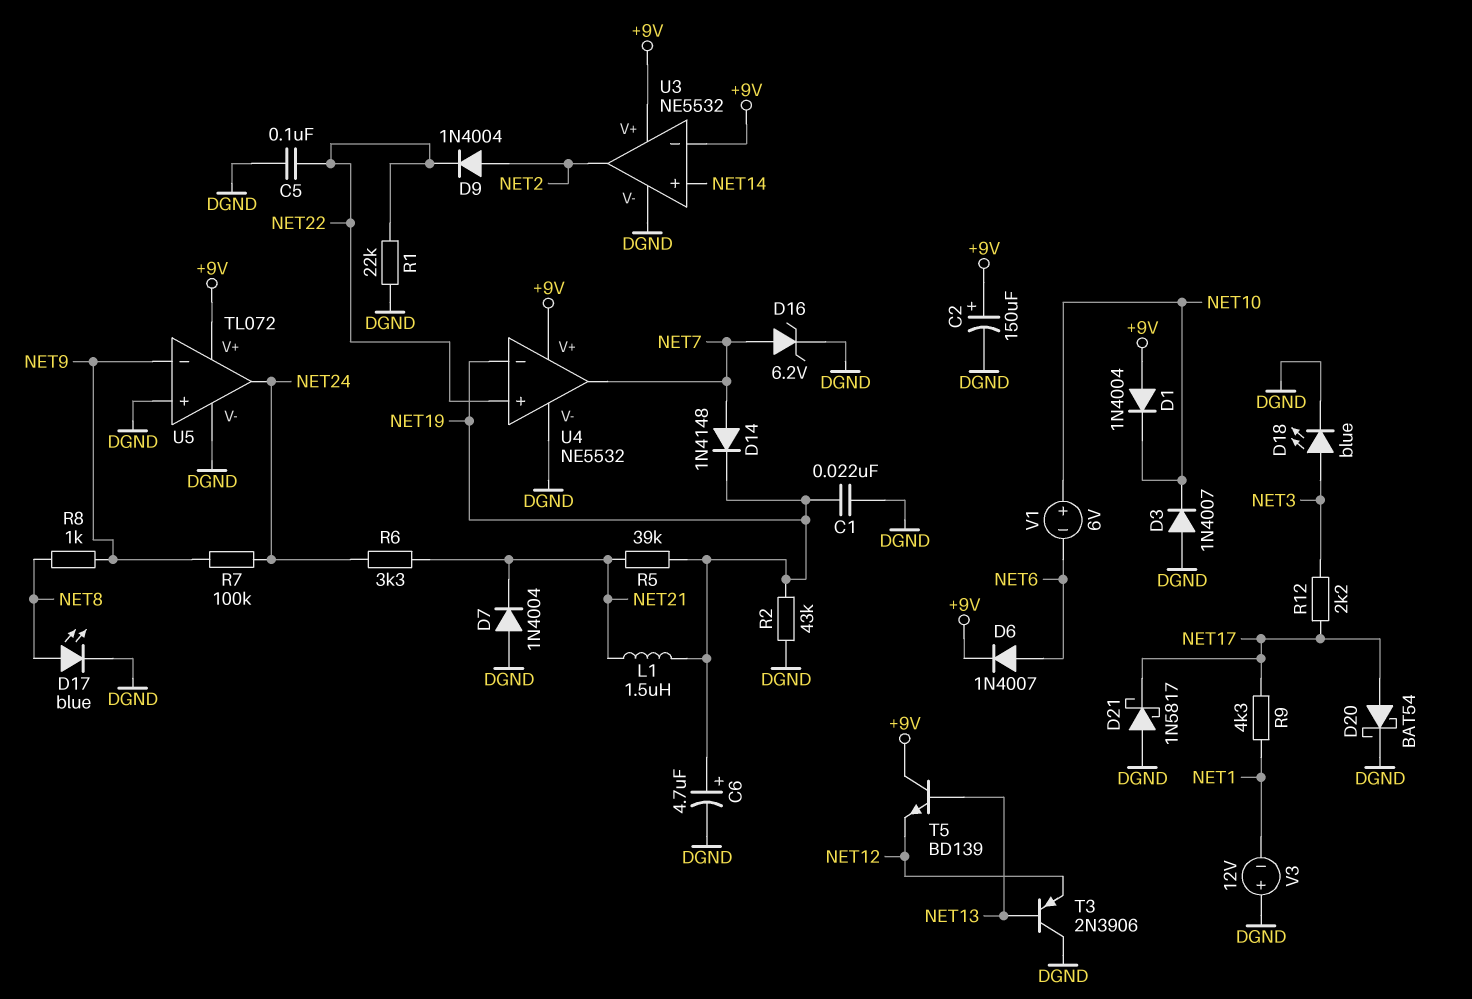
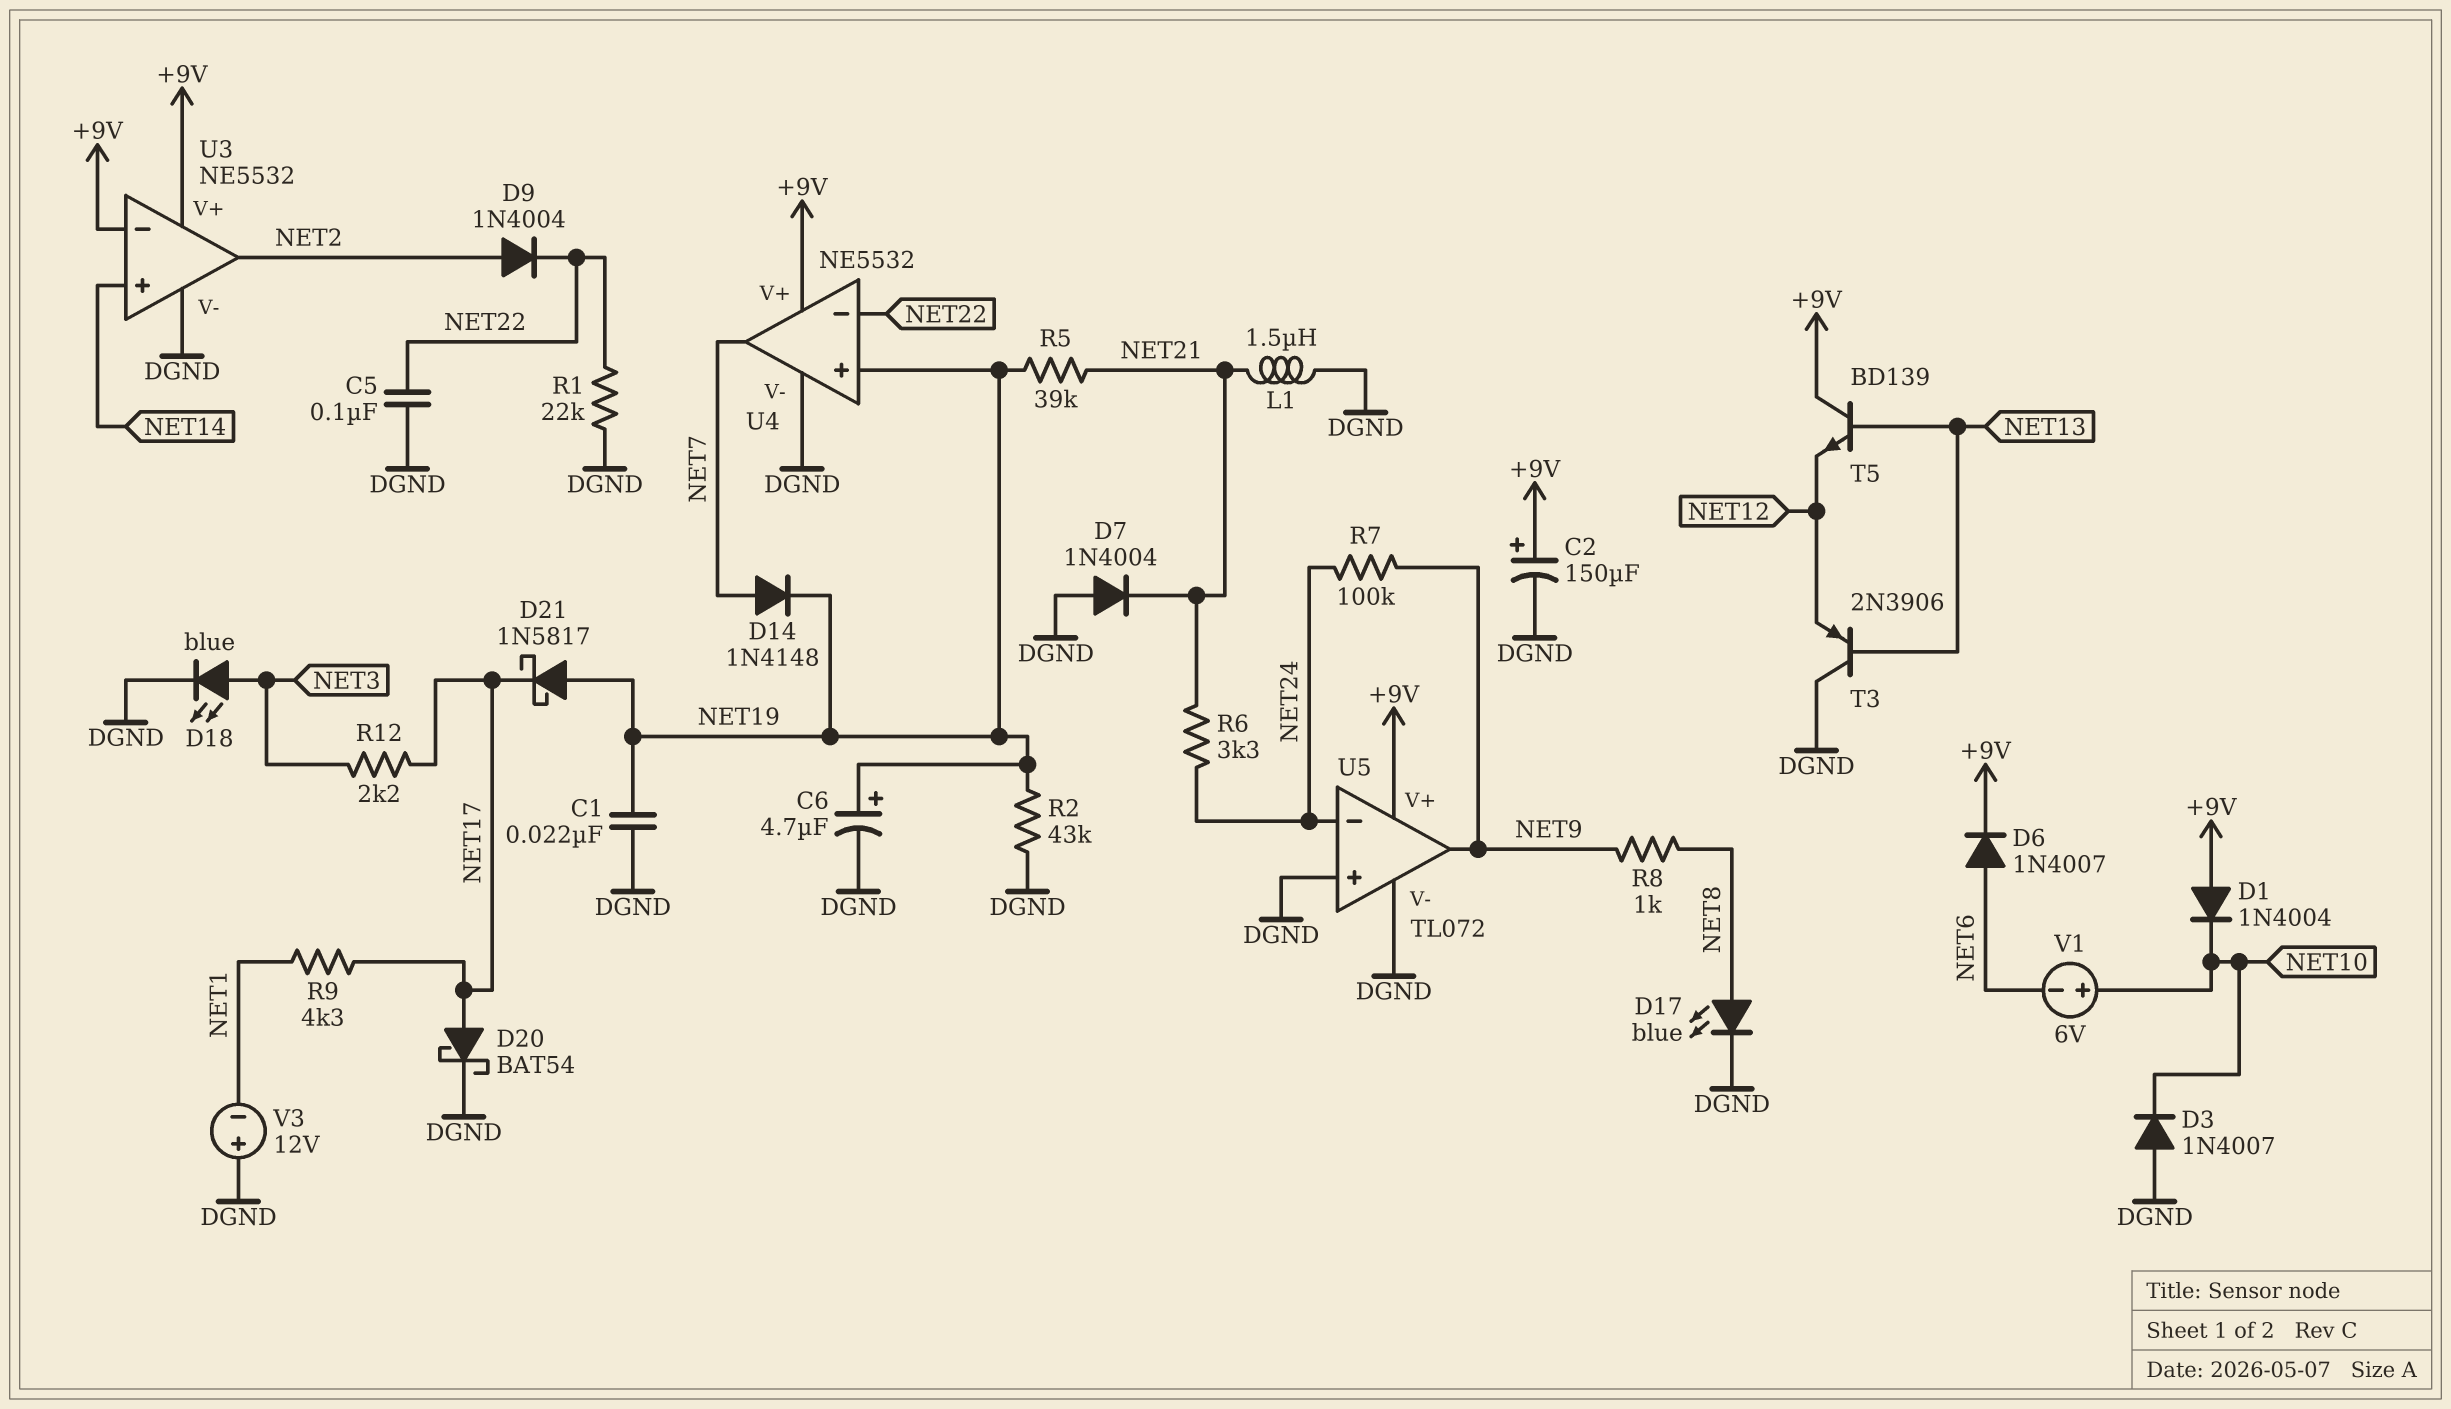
D16: zener 6.2V (A NET7, K DGND) -> none
D21: schottky 1N5817 (A DGND, K NET17) -> schottky 1N5817 (A NET19, K NET17)
L1: 1.5uH (NET19, NET21) -> 1.5uH (DGND, NET21)
U4 pin in+: NET22 -> NET19
U4 pin in-: NET19 -> NET22
U5 pin in-: NET9 -> NET24
U5 pin out: NET24 -> NET9

